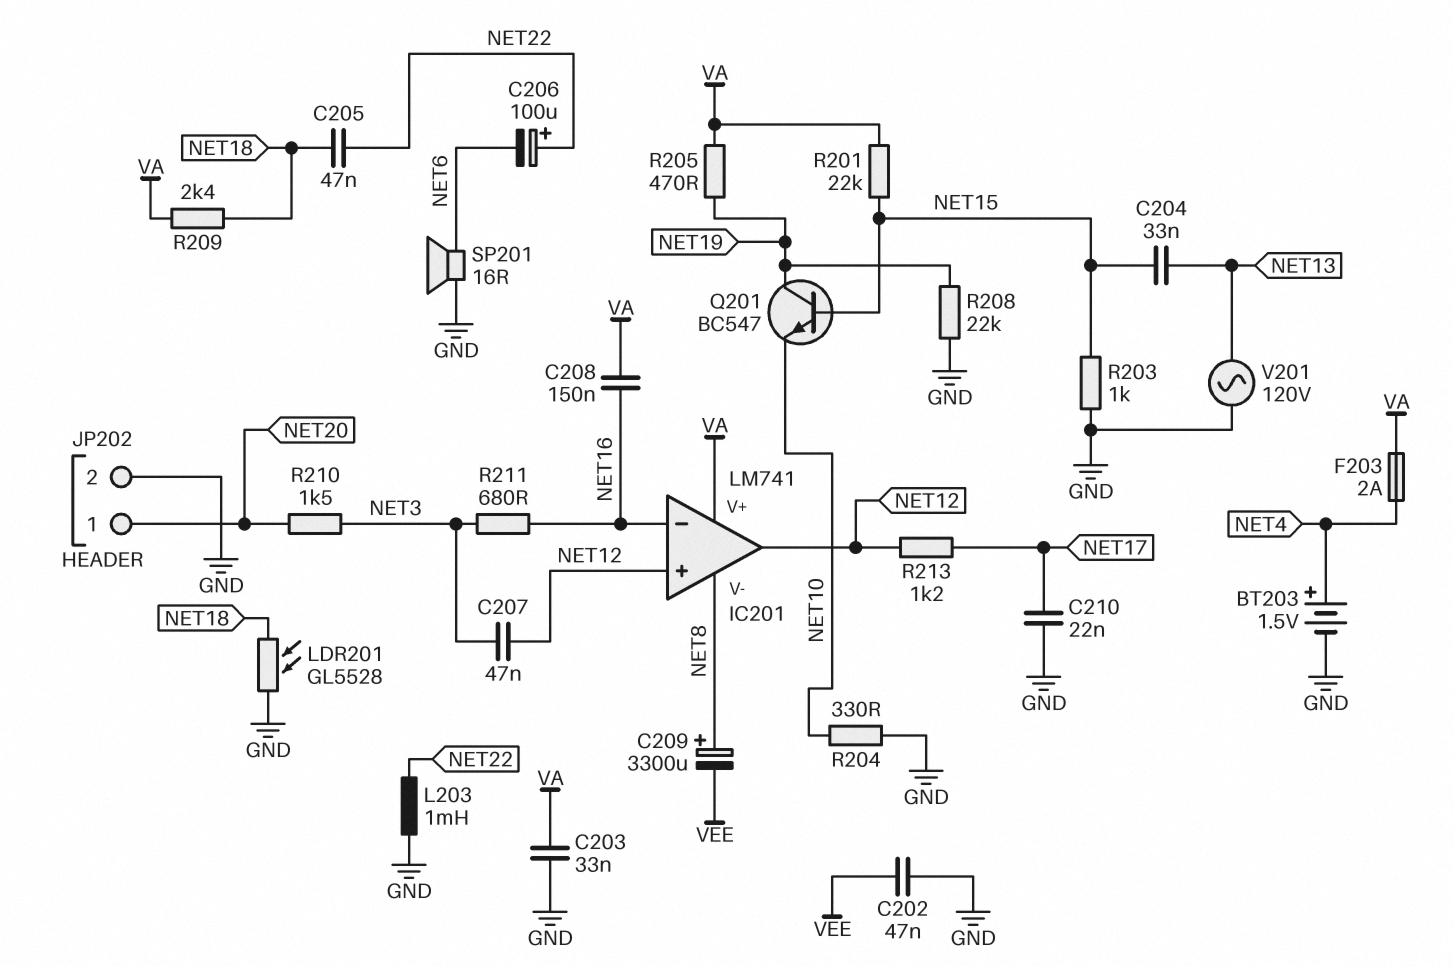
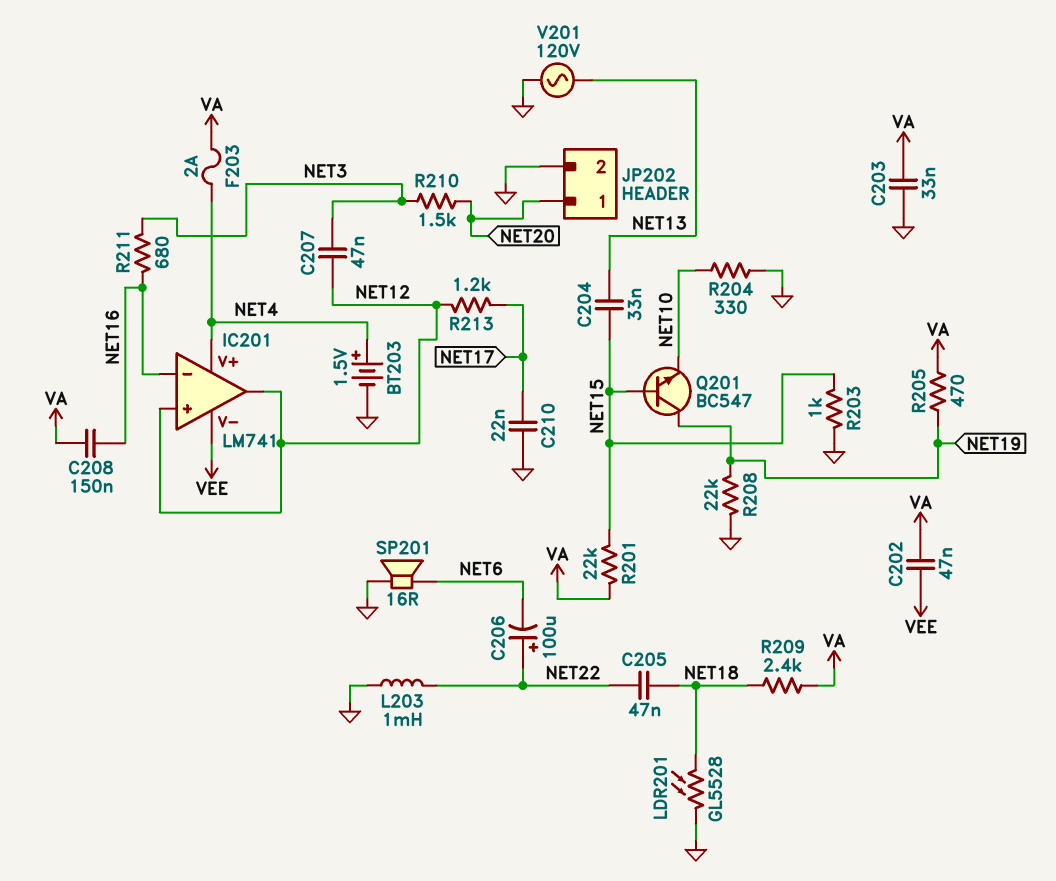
C202: 47nF (GND, VEE) -> 47nF (VA, VEE)
C209: 3300uF (plus NET8, minus VEE) -> none
IC201 pin V+: VA -> NET4
IC201 pin V-: NET8 -> VEE

